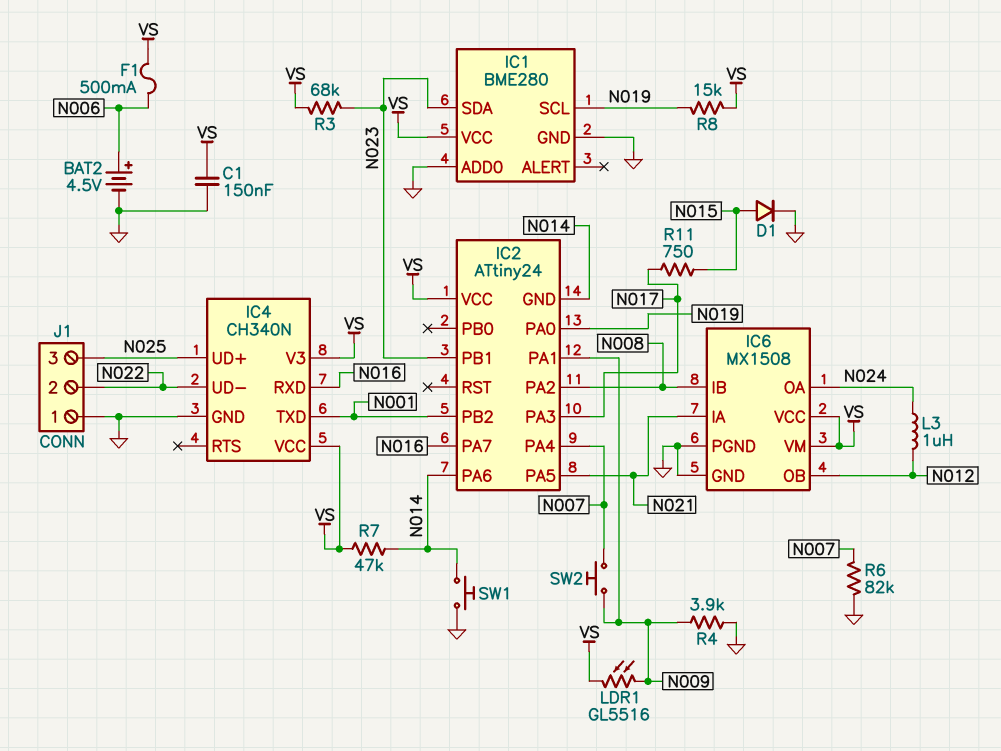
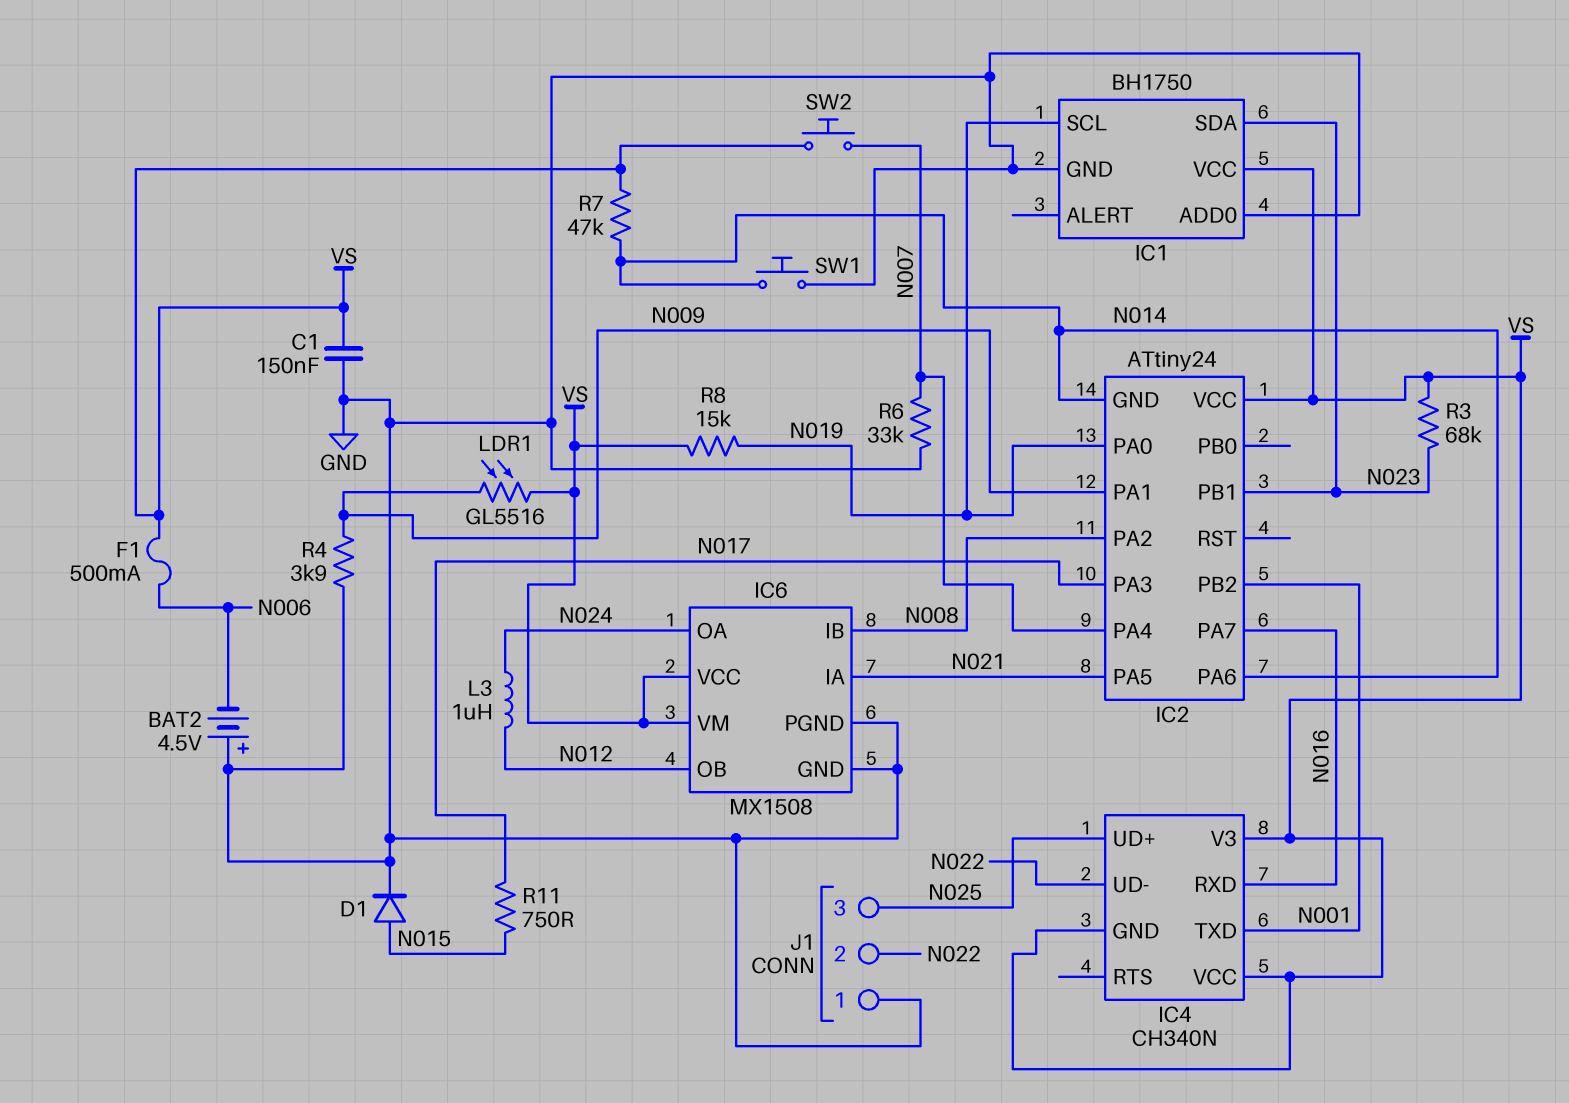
BAT2: 4.5V (plus N006, minus GND) -> 4.5V (plus GND, minus N006)
IC1: BME280 -> BH1750
IC4 pin GND: GND -> VS
R6: 82k (GND, N007) -> 33k (GND, N007)
SW2: button (N007, N009) -> button (N007, VS)

